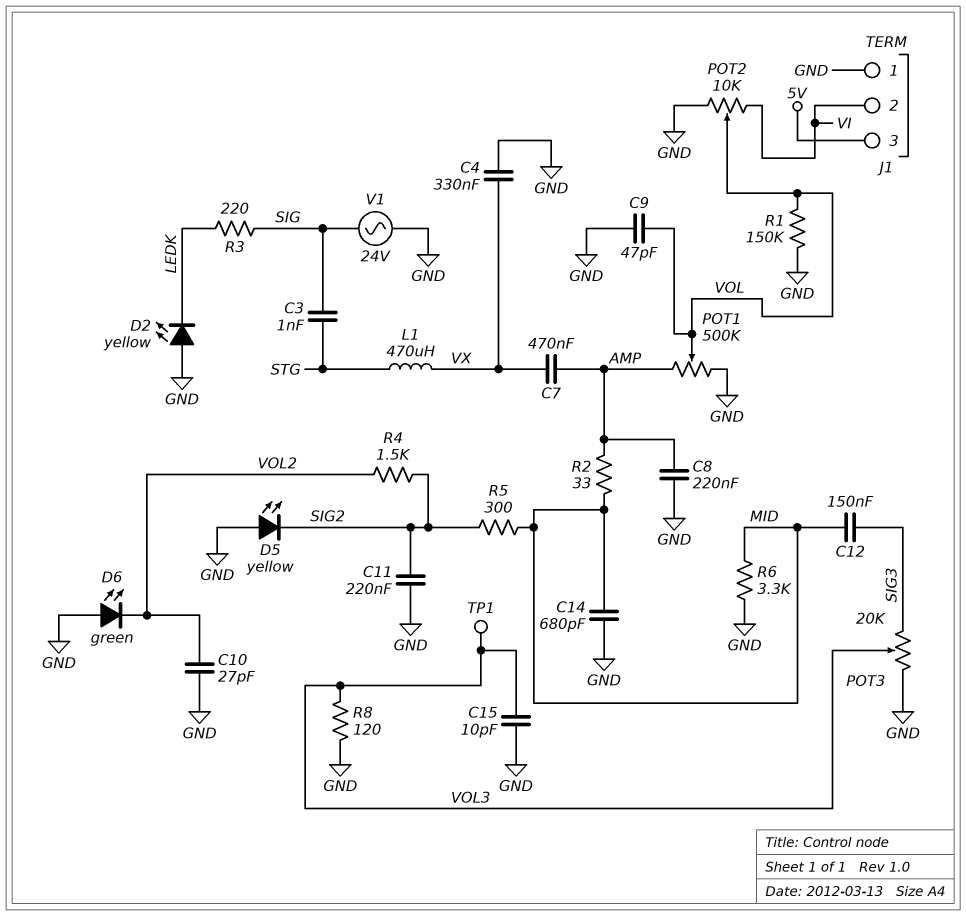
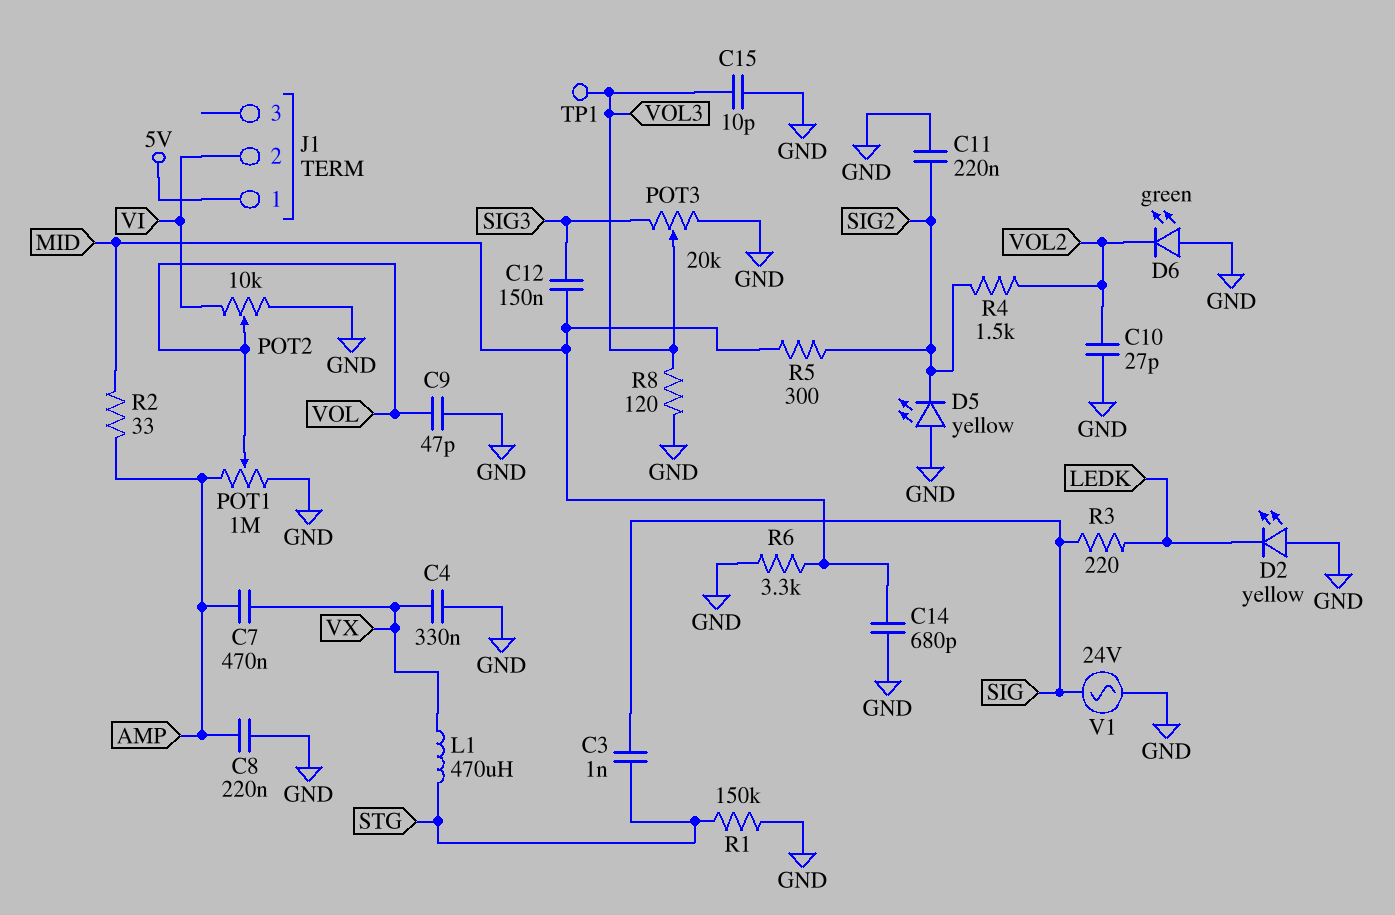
J1 pin 1: GND -> 5V
J1 pin 3: 5V -> none
POT1: 500k (AMP, GND, wiper VOL) -> 1M (AMP, GND, wiper VOL)
R1: 150k (GND, VOL) -> 150k (GND, STG)

